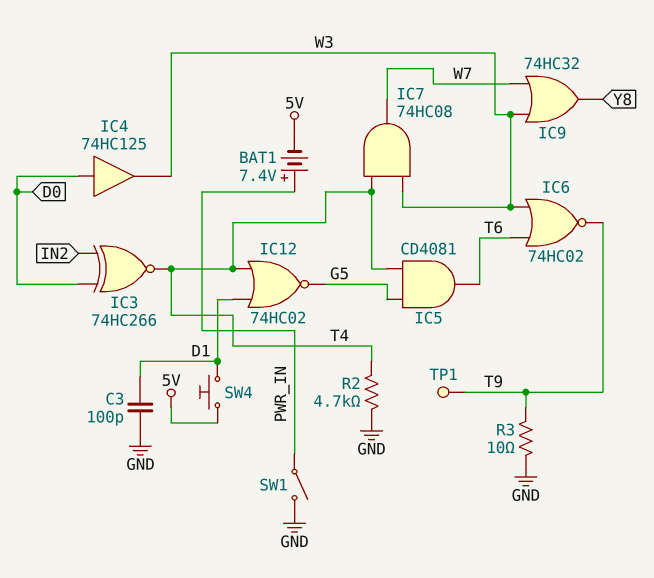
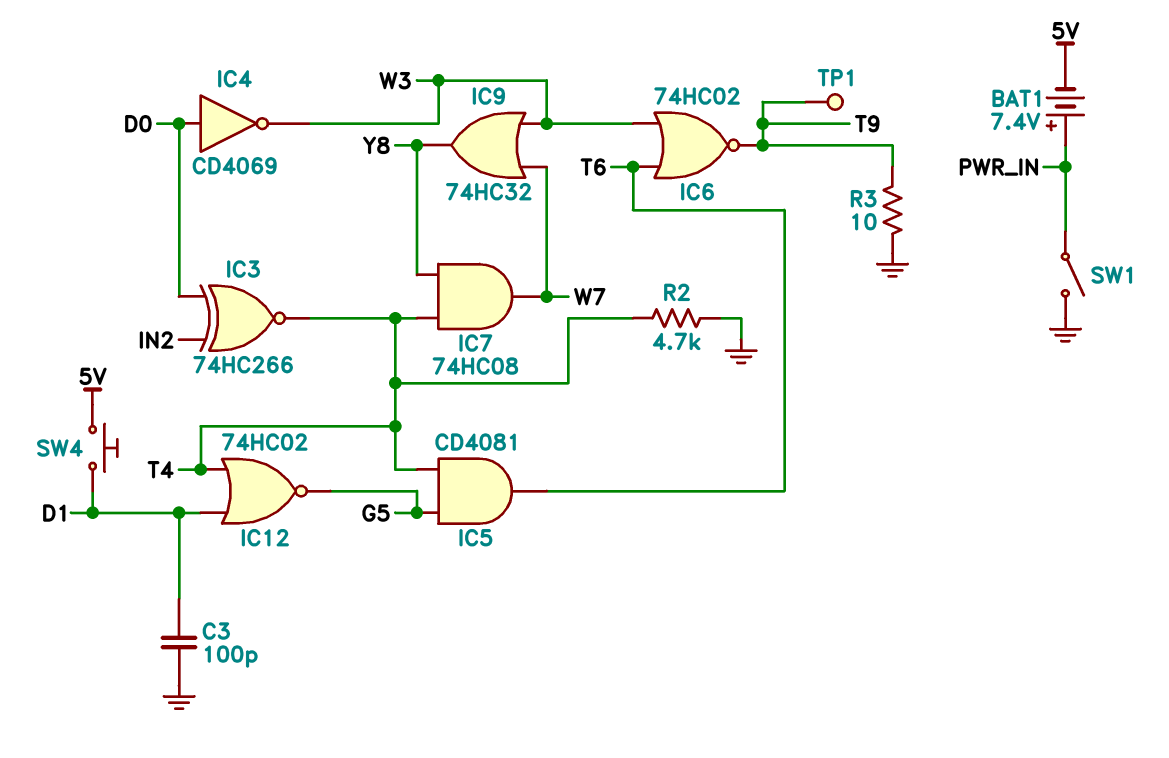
IC4: buffer 74HC125 (in D0, out W3) -> NOT CD4069 (in D0, out W3)
IC7: AND 74HC08 (in T4, in W3, out W7) -> AND 74HC08 (in T4, in Y8, out W7)

